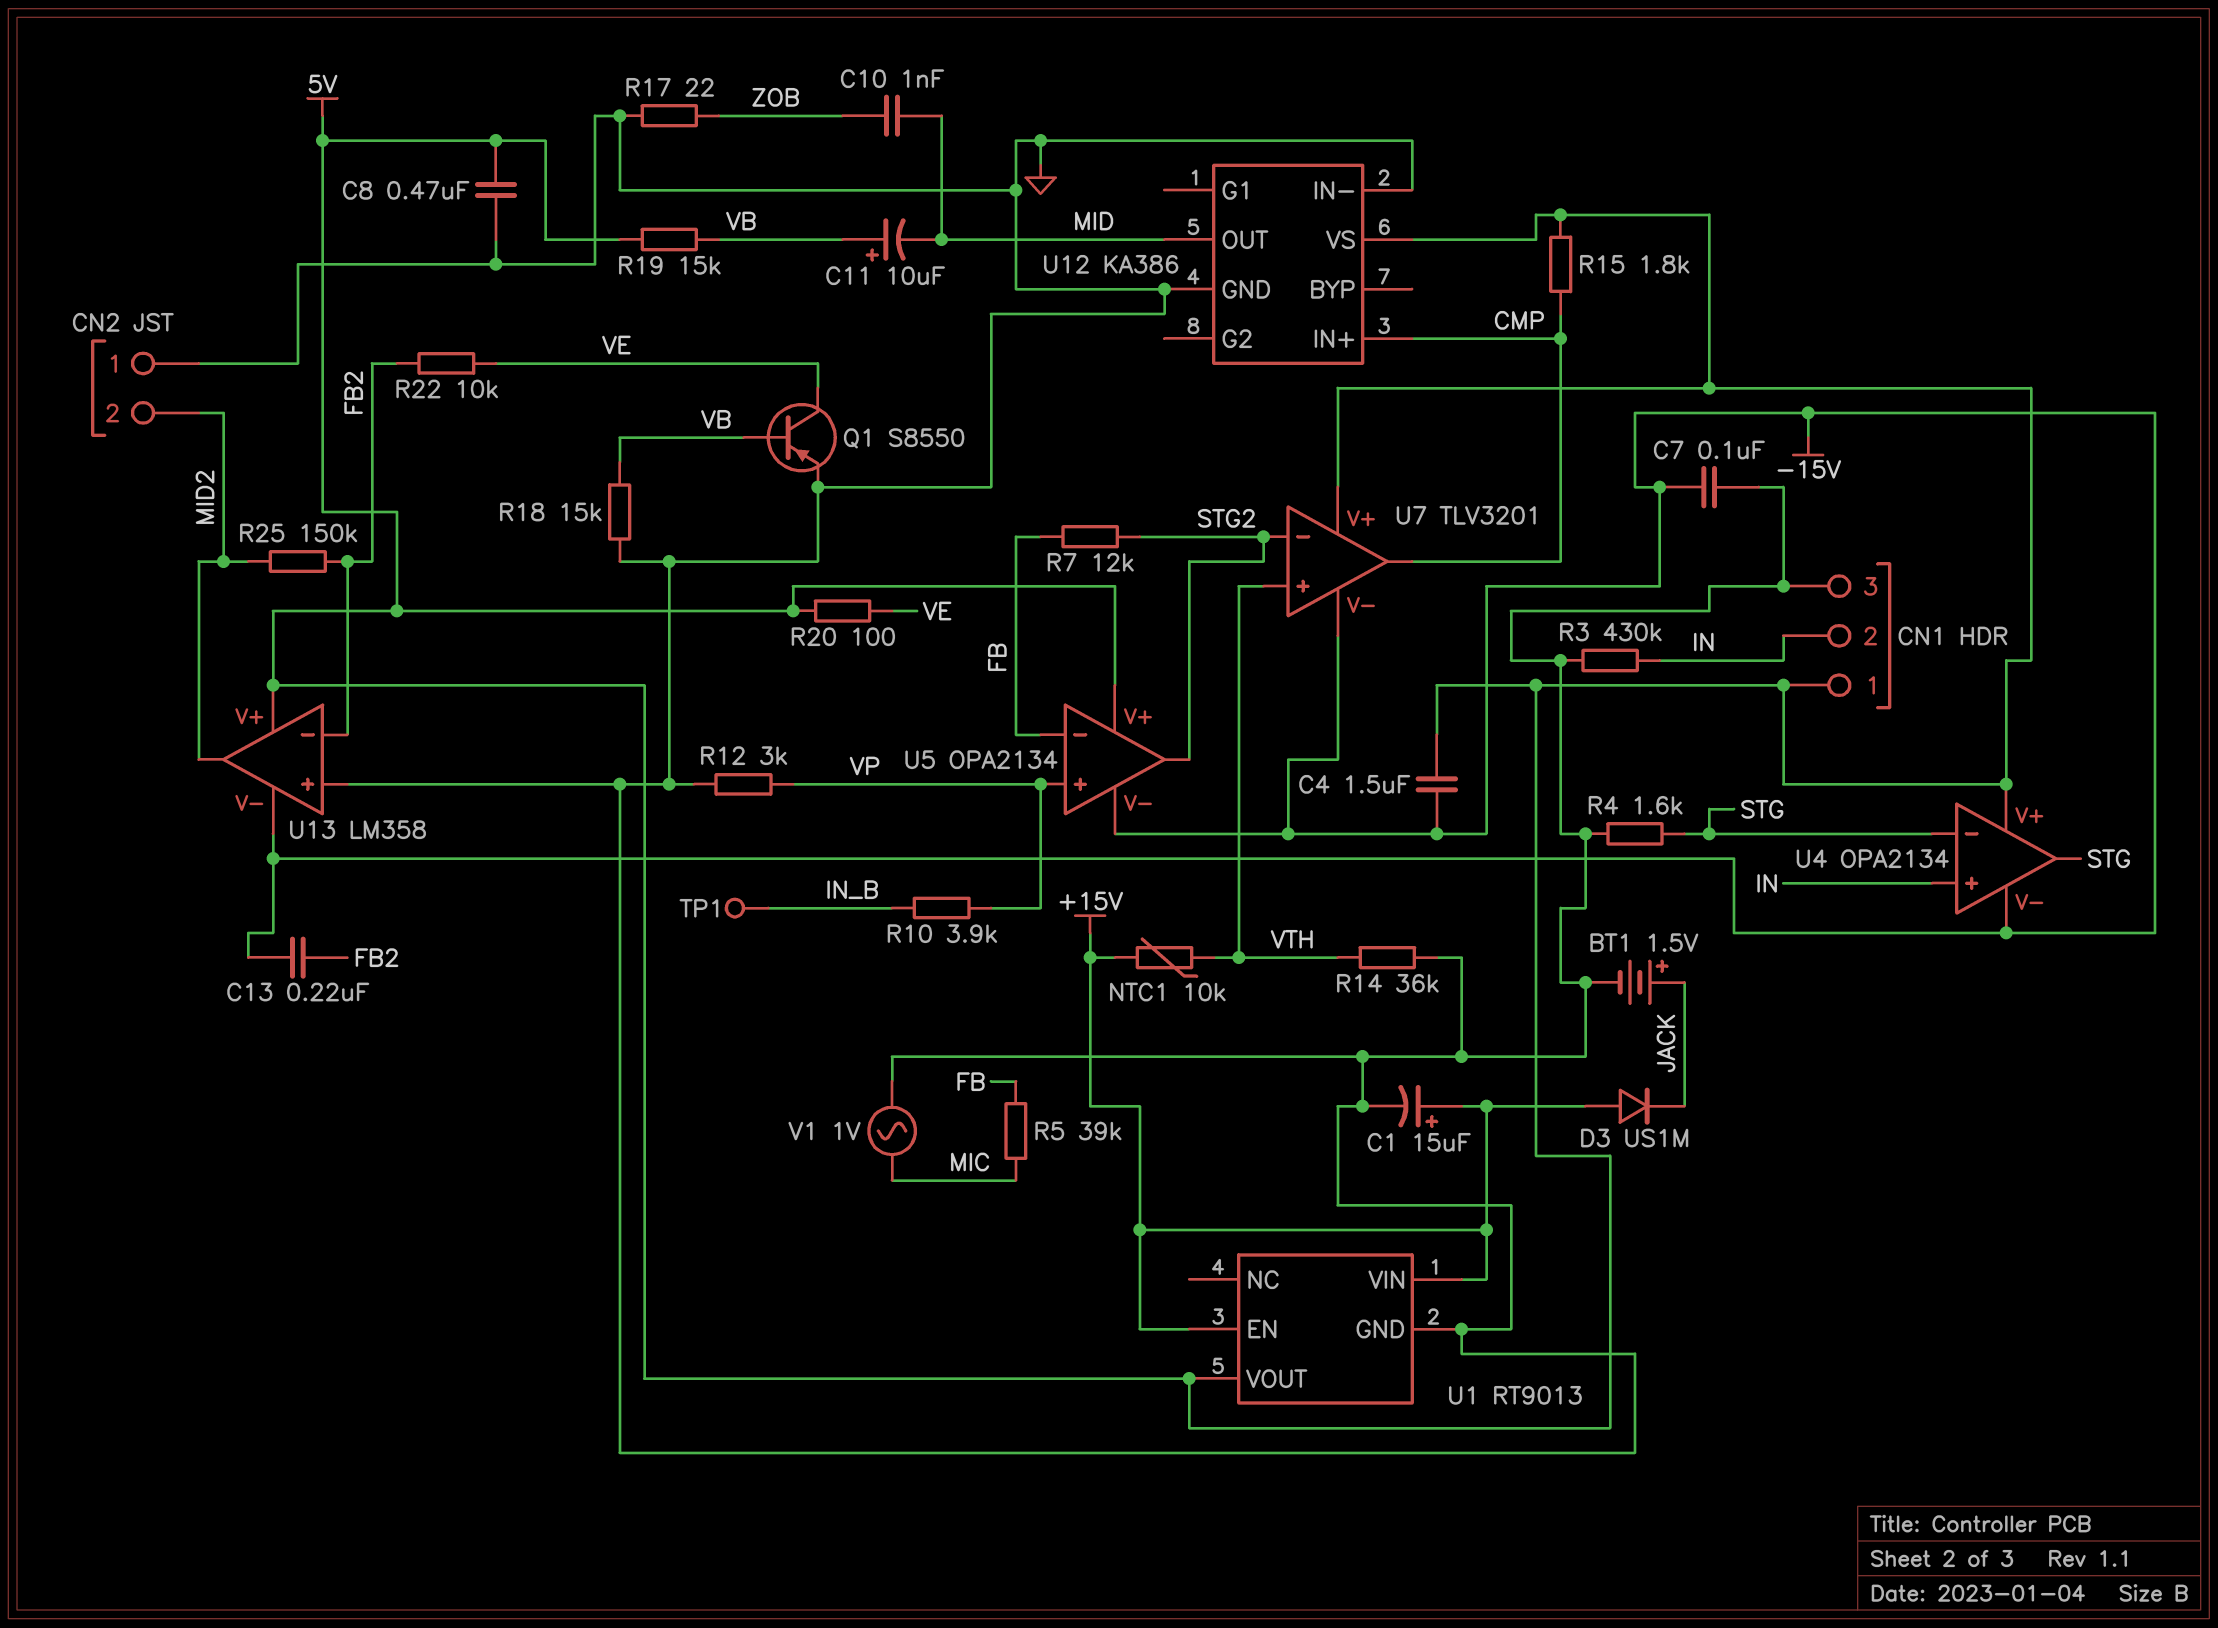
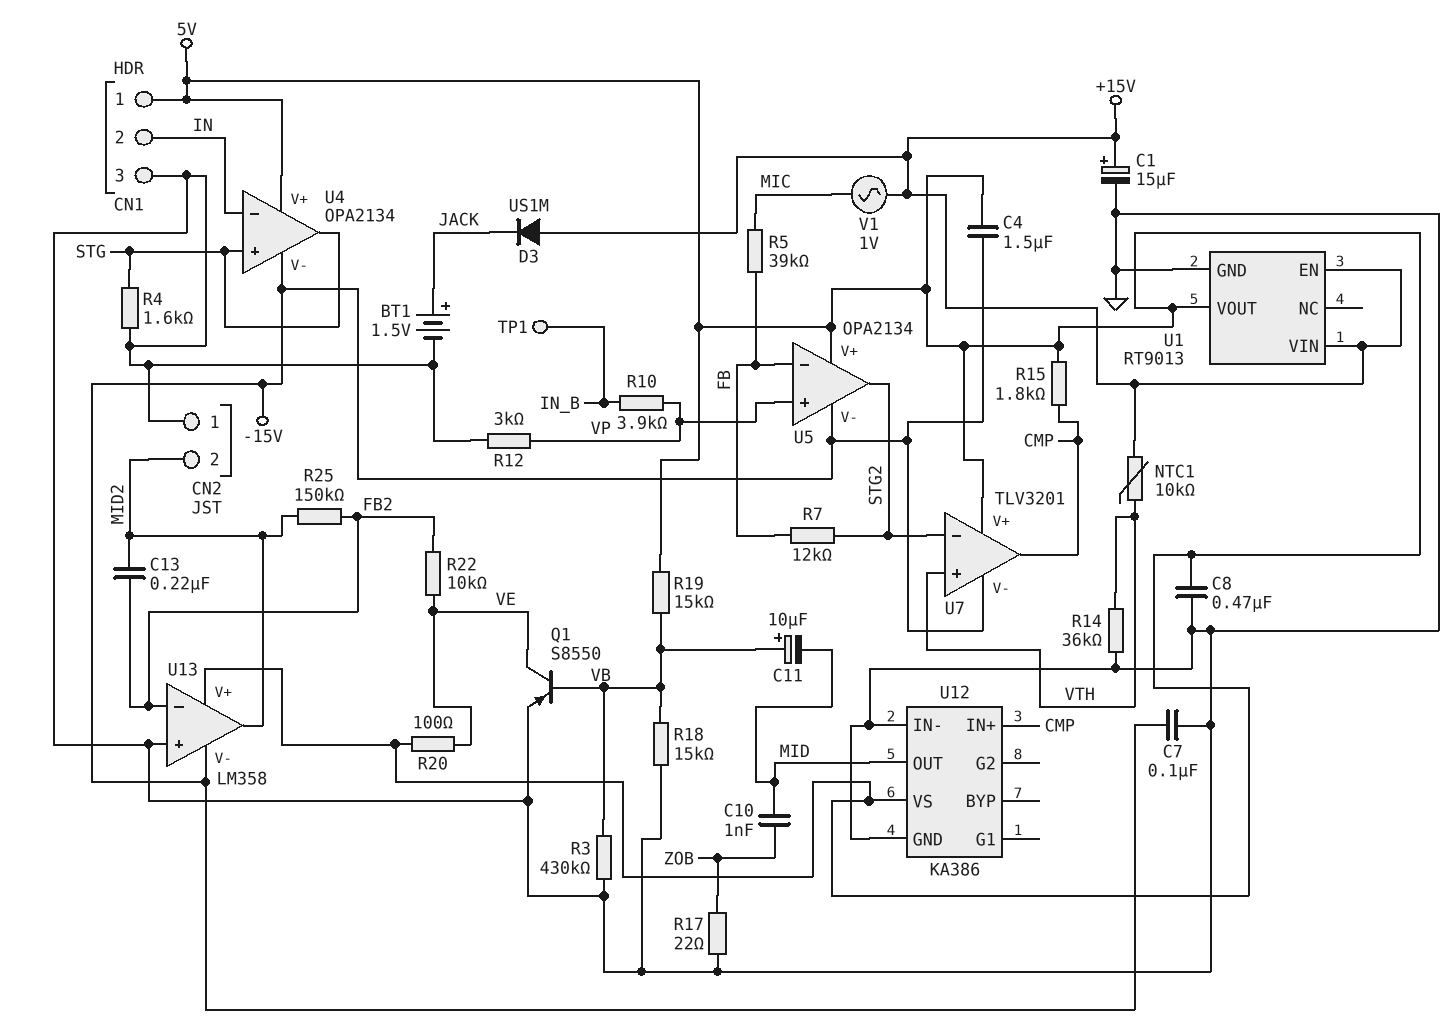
C13: 220nF (-15V, FB2) -> 220nF (FB2, MID2)
R3: 430k (GND, IN) -> 430k (GND, VB)
U4 pin in+: IN -> STG
U4 pin in-: STG -> IN
V1: AC 1V (GND, MIC) -> AC 1V (+15V, MIC)

